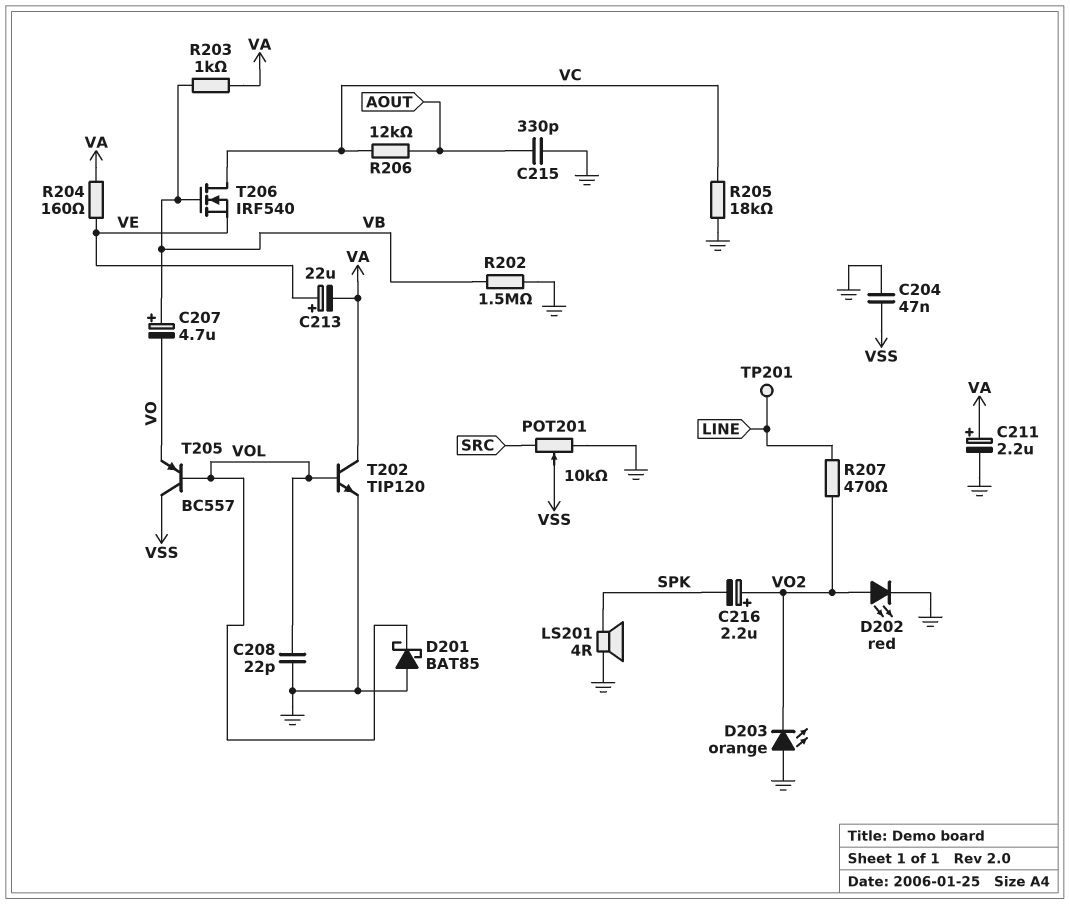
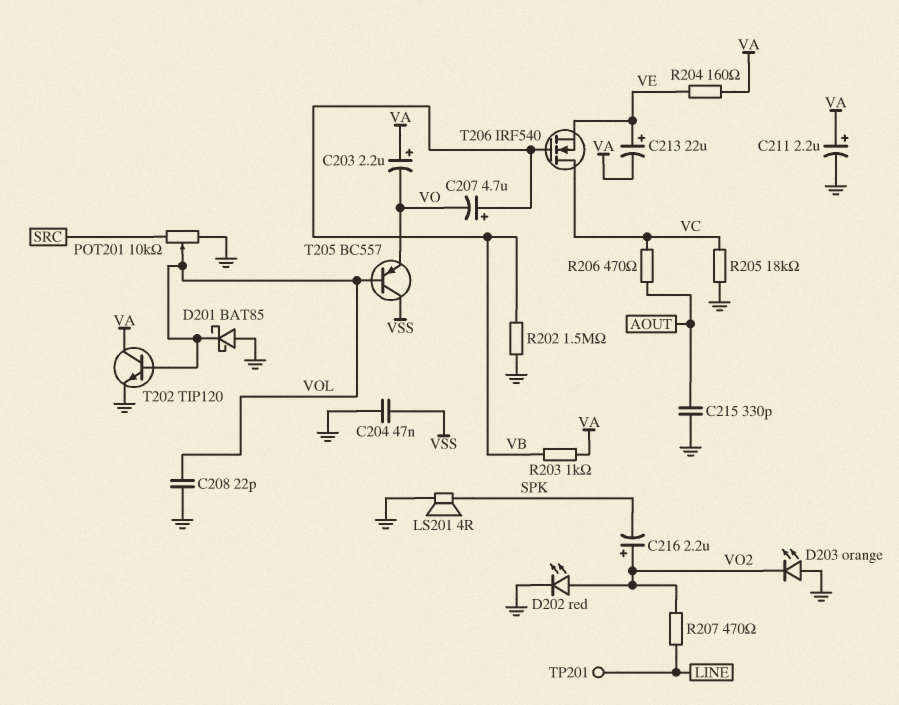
C203: none -> 2.2uF (plus VA, minus VO)
POT201: 10k (GND, SRC, wiper VSS) -> 10k (GND, SRC, wiper VOL)
R206: 12k (AOUT, VC) -> 470 (AOUT, VC)

